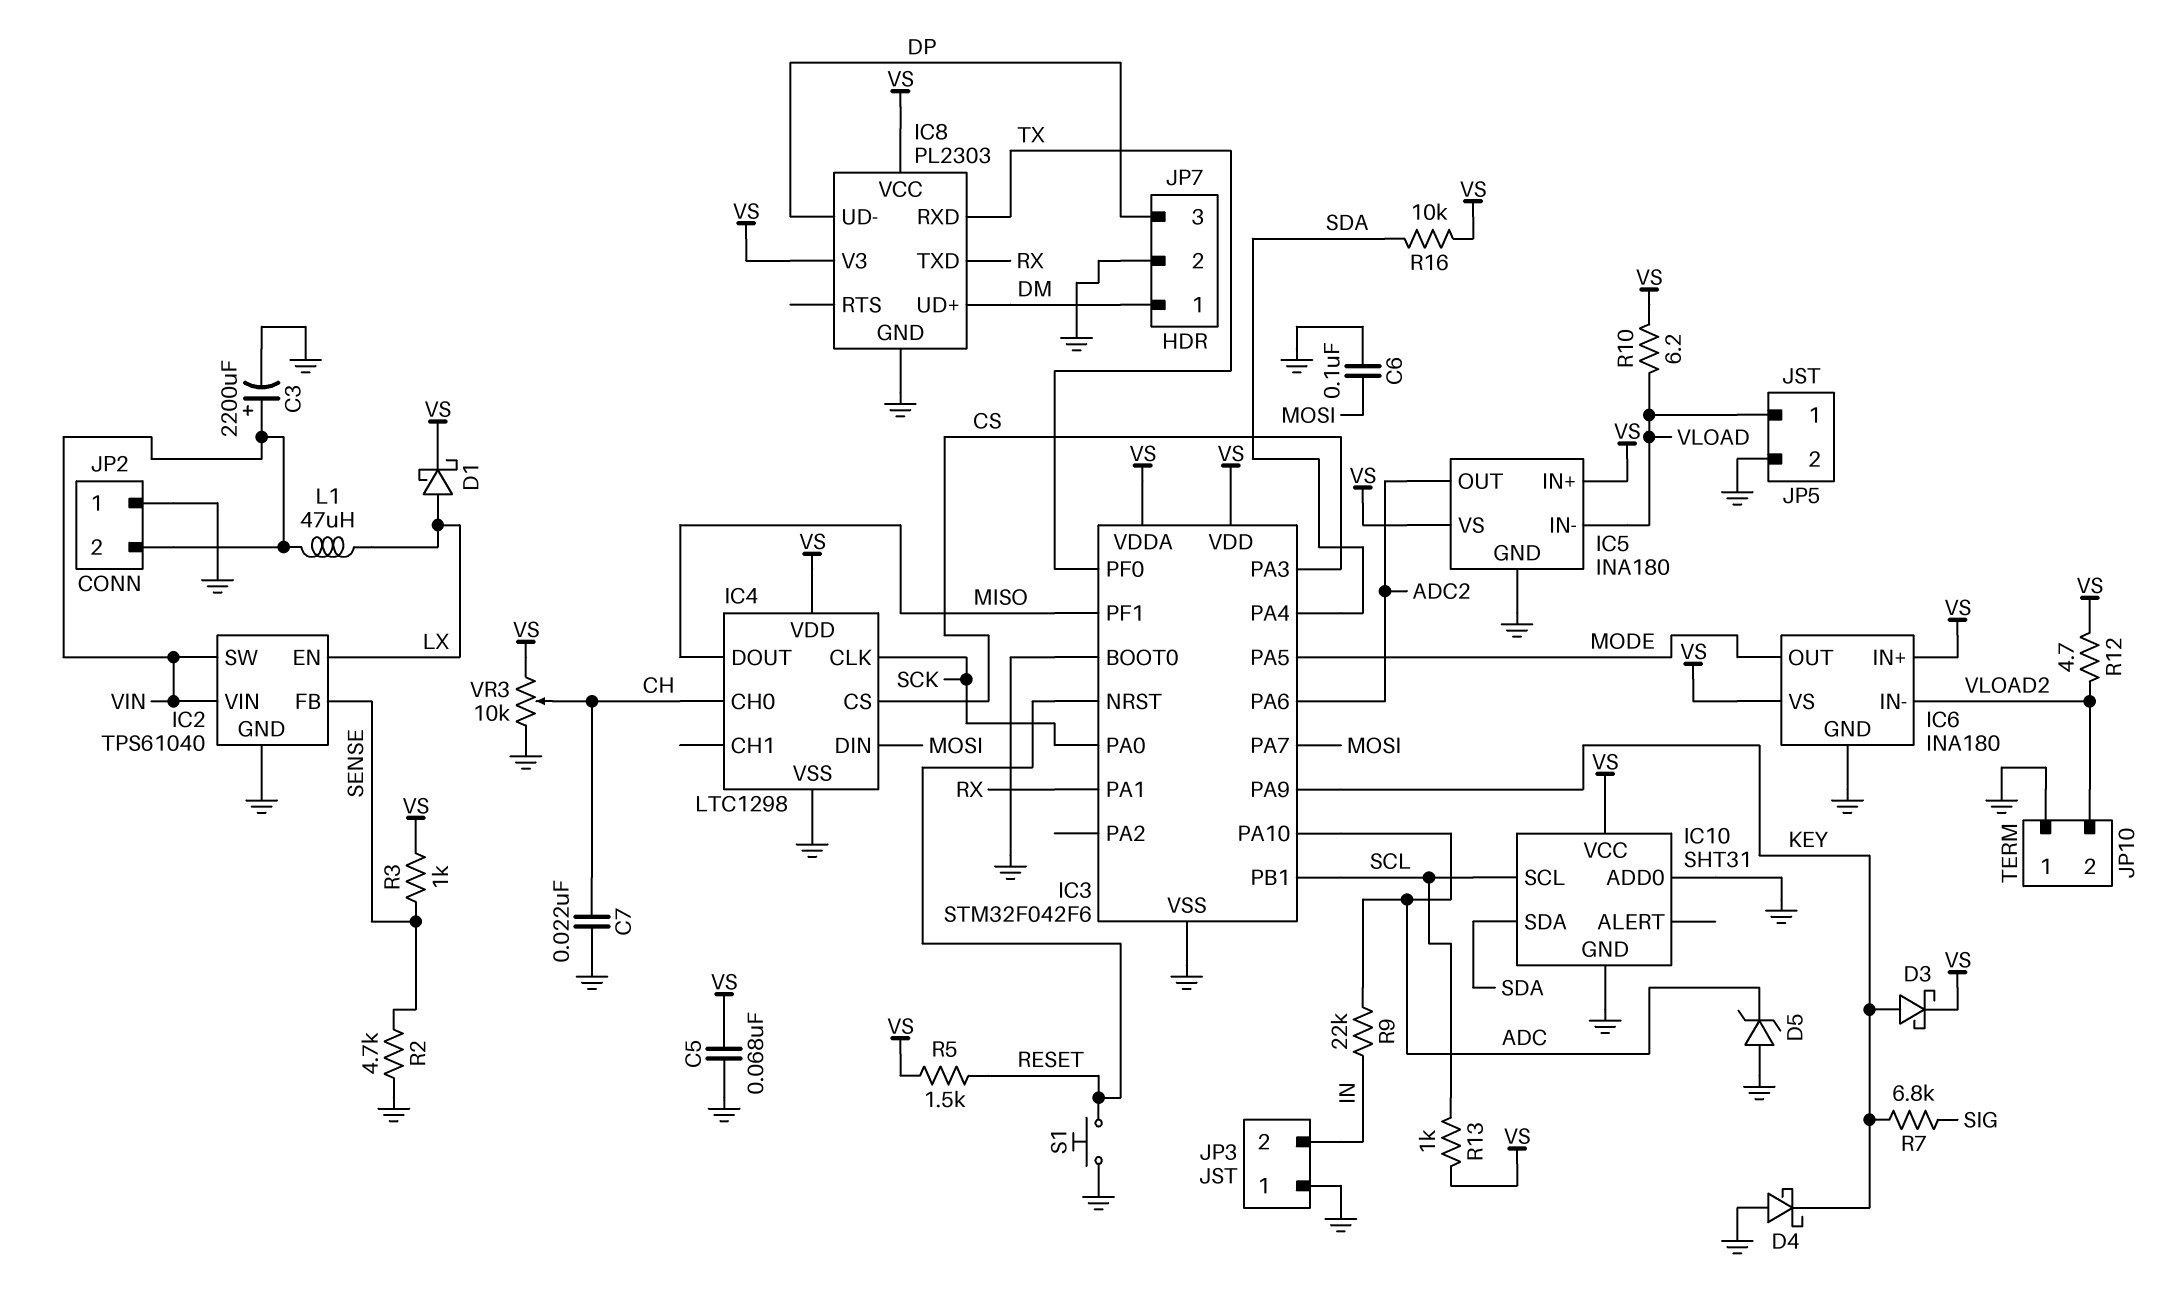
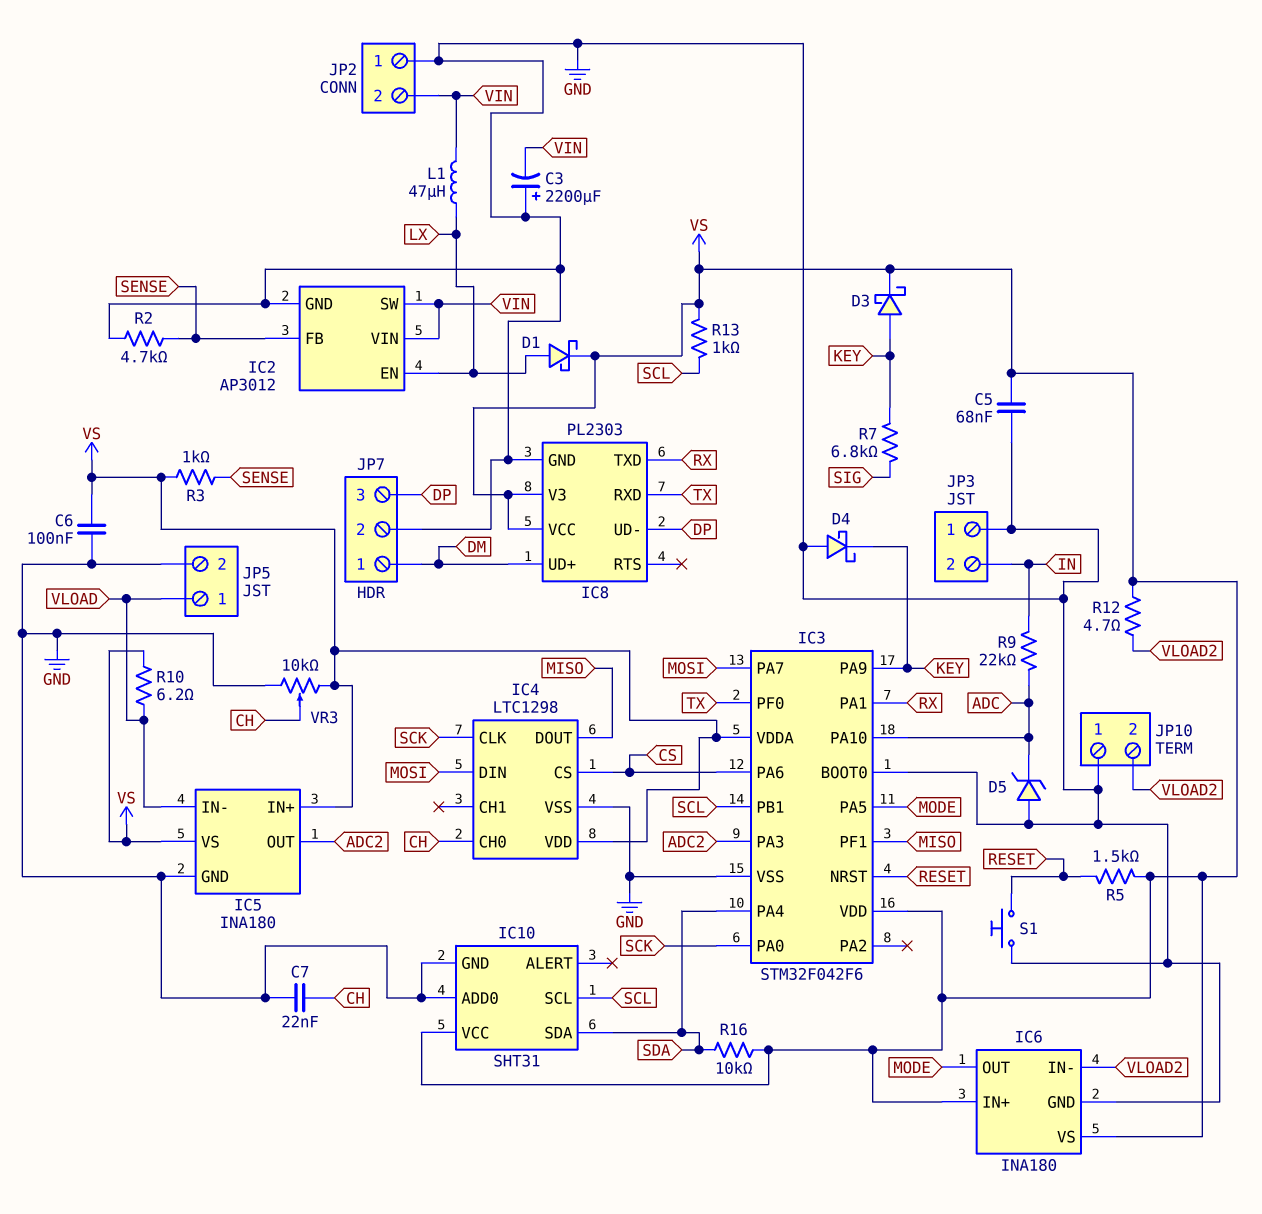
C3: 2200uF (plus VIN, minus GND) -> 2200uF (plus GND, minus VIN)
C6: 100nF (GND, MOSI) -> 100nF (GND, VS)
IC2: TPS61040 -> AP3012
IC3 pin PA3: CS -> ADC2
IC3 pin PA6: ADC2 -> CS

